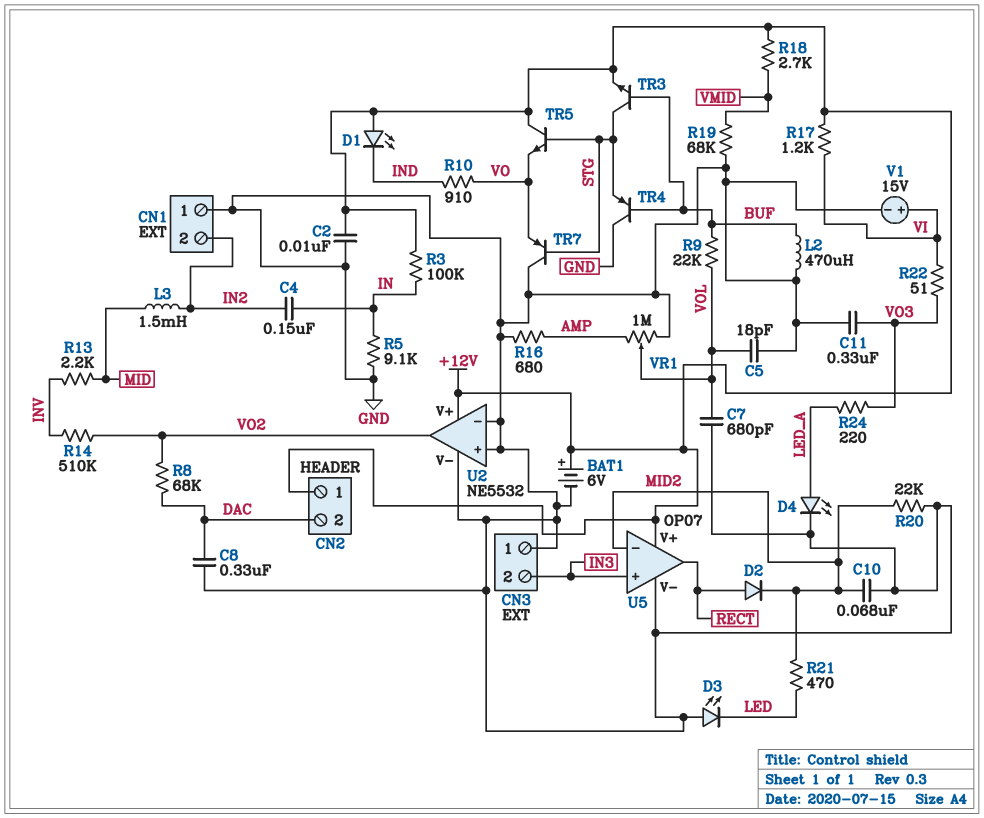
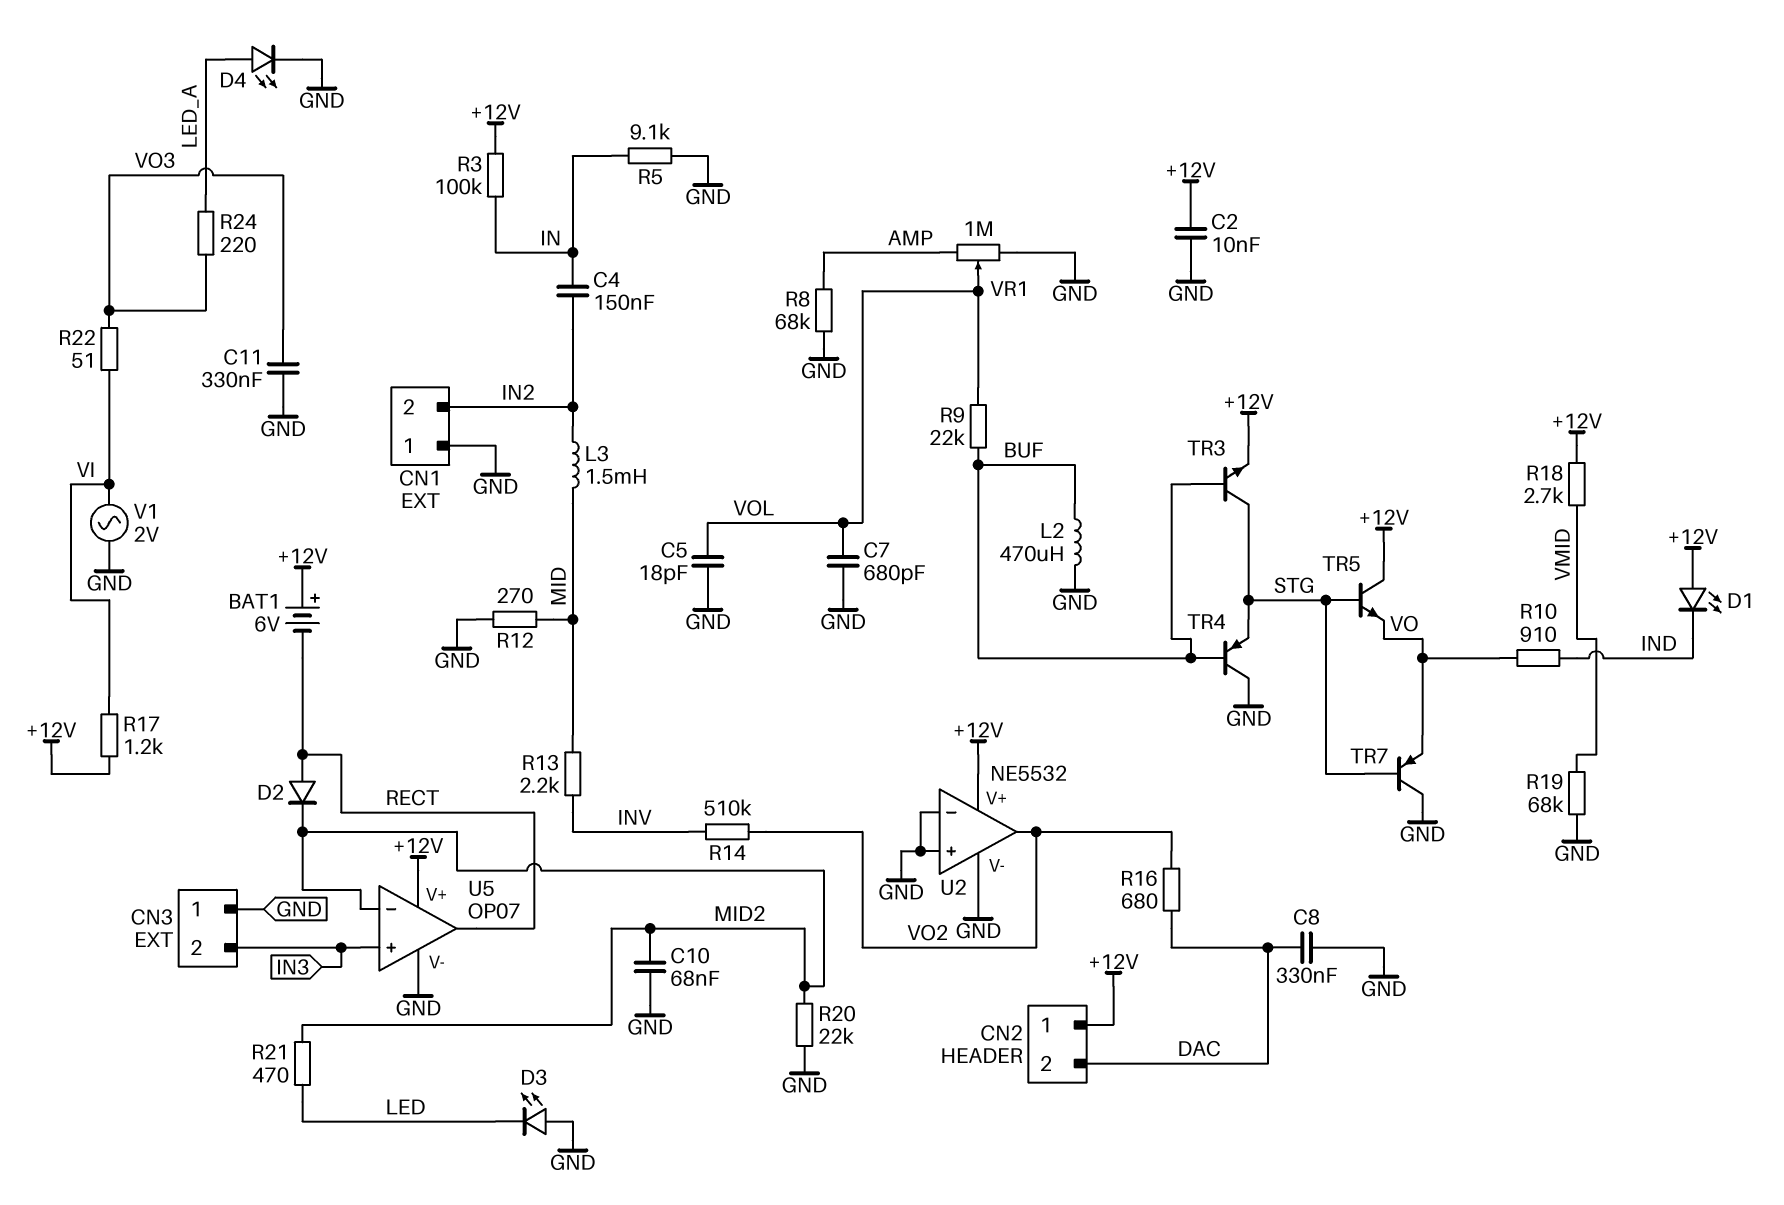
BAT1: 6V (plus +12V, minus GND) -> 6V (plus +12V, minus RECT)
R8: 68k (DAC, VO2) -> 68k (AMP, GND)
R12: none -> 270 (GND, MID)
R16: 680 (AMP, GND) -> 680 (DAC, VO2)
V1: 15V (plus VI, minus GND) -> AC 2V (GND, VI)

